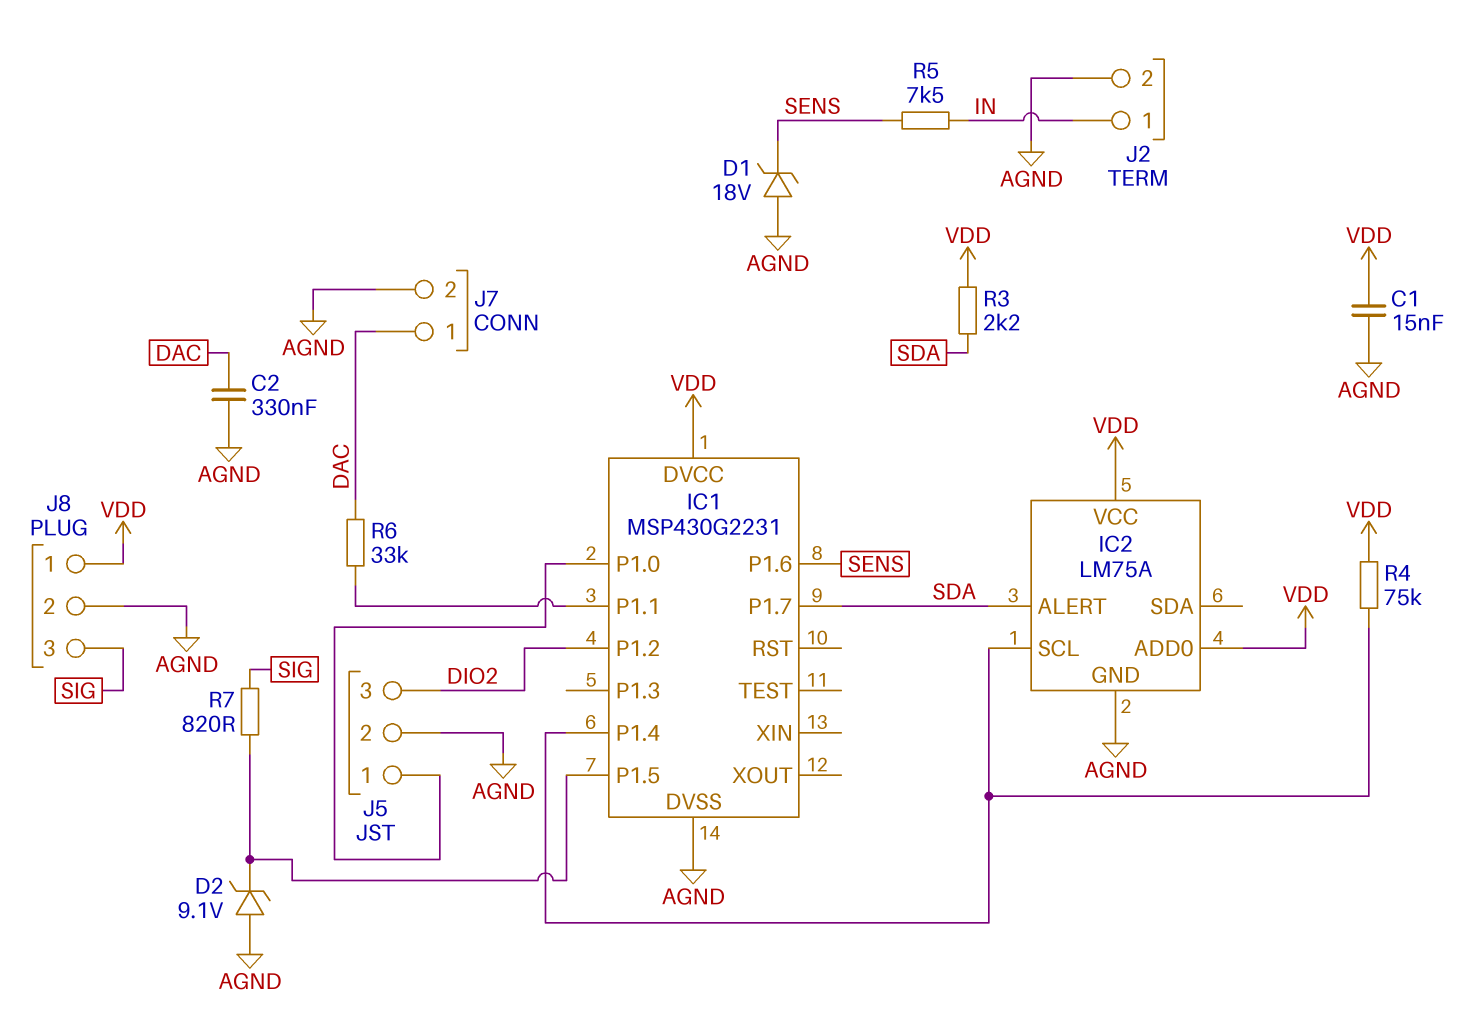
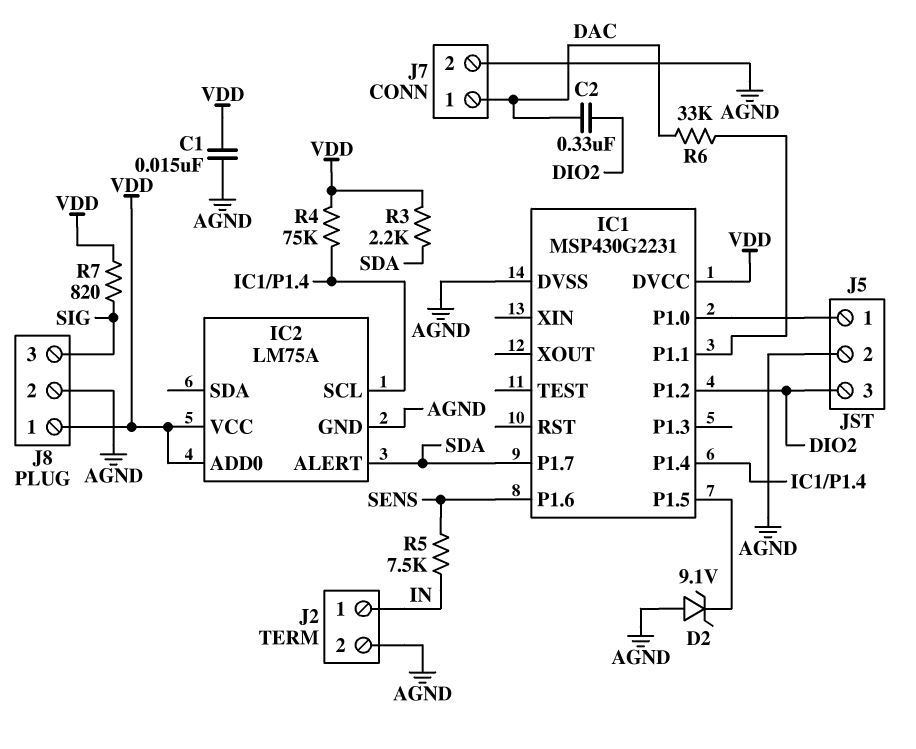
C2: 330nF (AGND, DAC) -> 330nF (DAC, DIO2)
D1: zener 18V (A AGND, K SENS) -> none
R7: 820 (IC1/P1.5, SIG) -> 820 (SIG, VDD)

